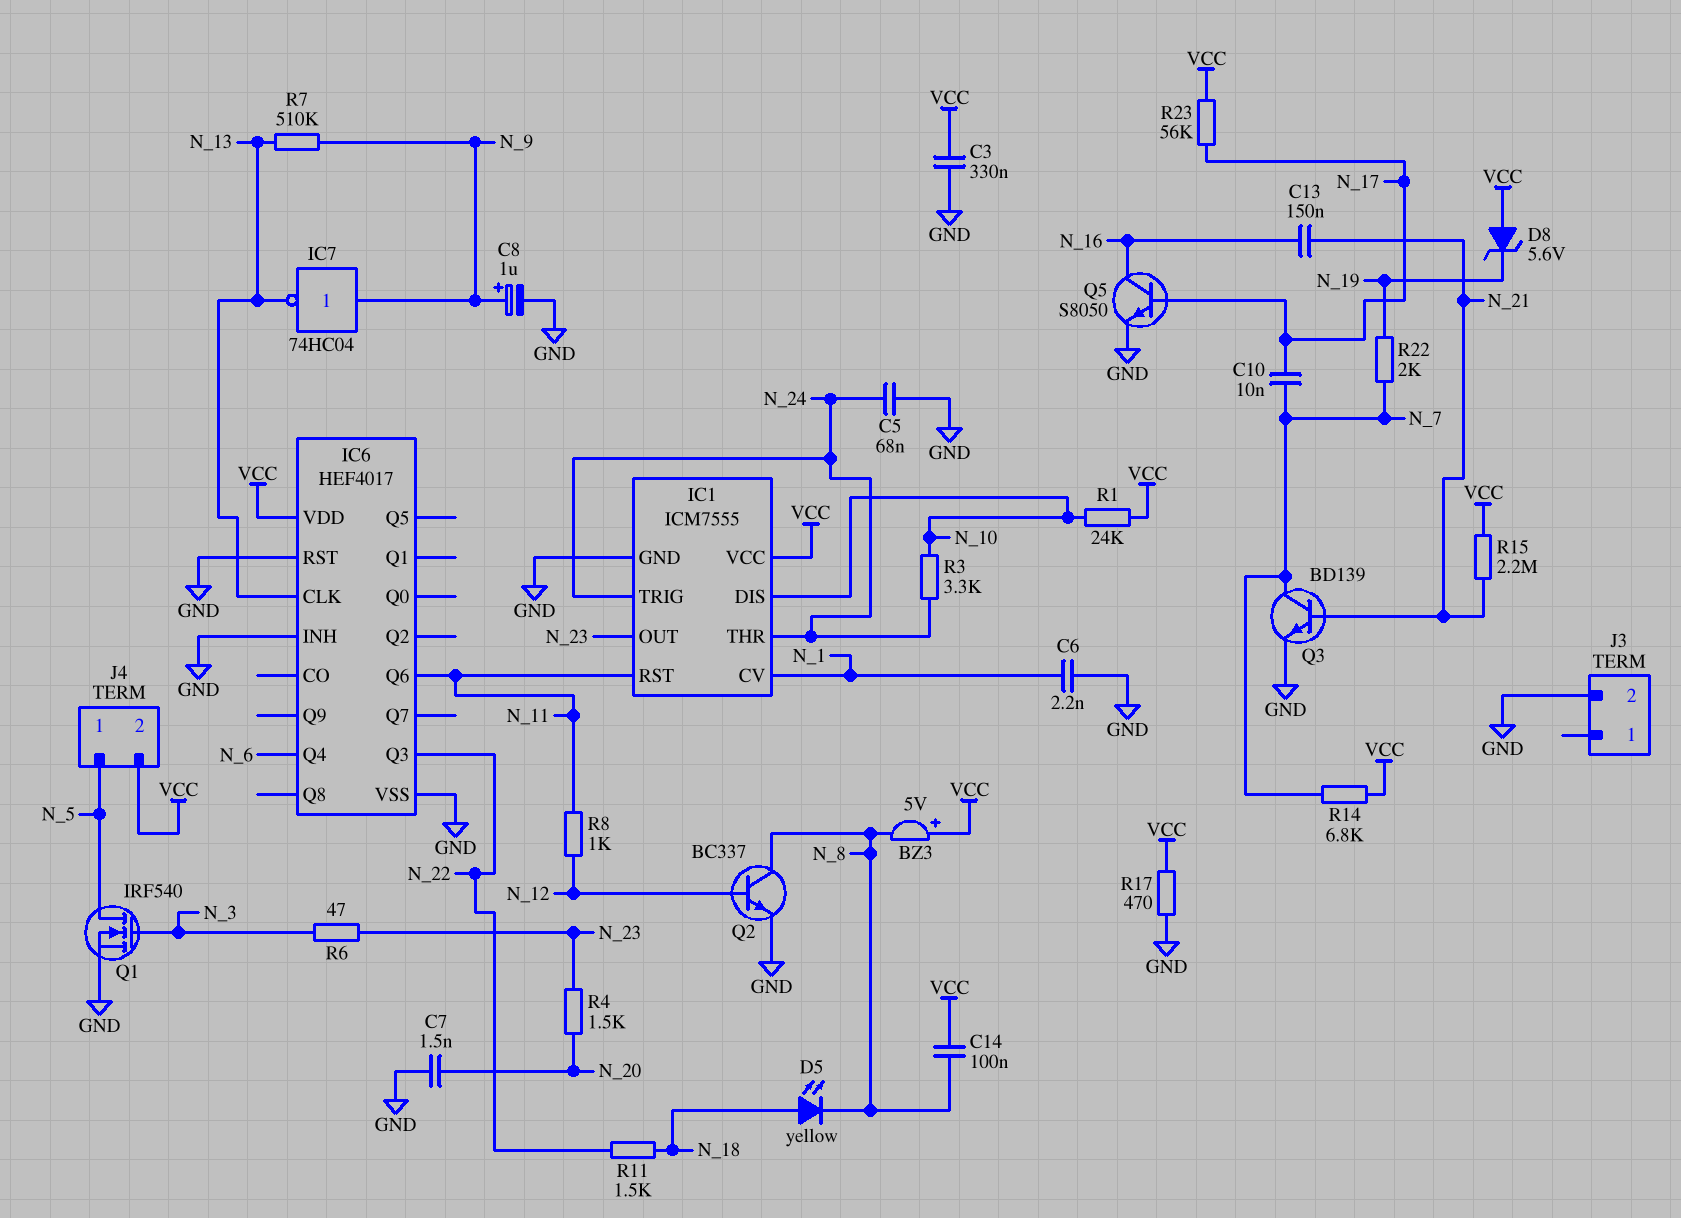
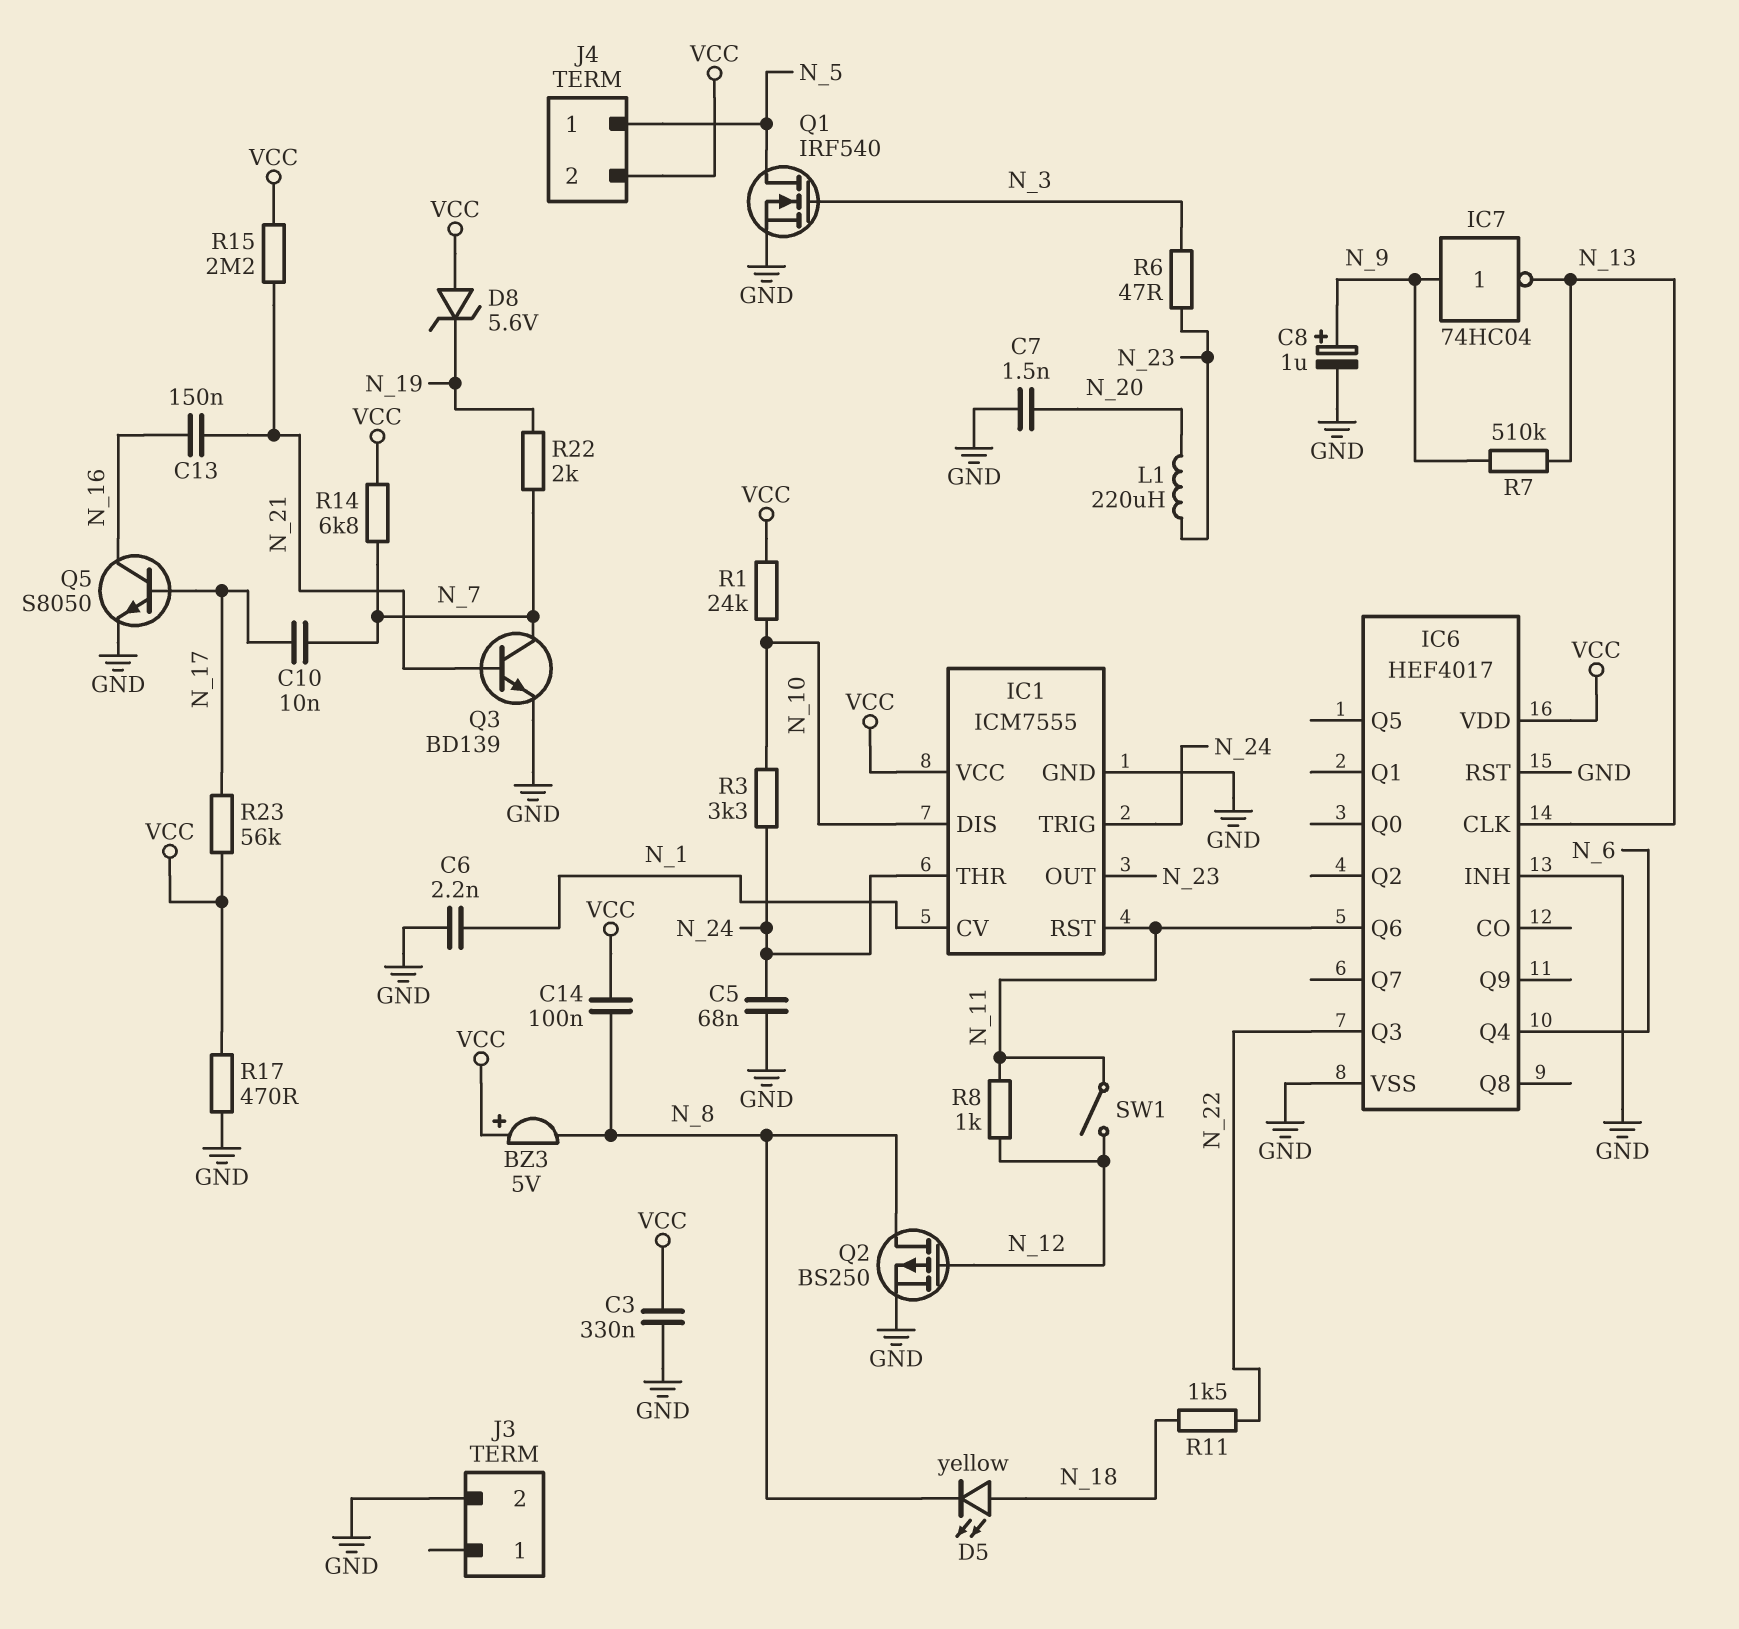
L1: none -> 220uH (N_20, N_23)
Q2: NPN BC337 (B N_12, C N_8, E GND) -> PMOS BS250 (G N_12, D N_8, S GND)
R4: 1.5k (N_20, N_23) -> none
SW1: none -> switch (N_11, N_12)

